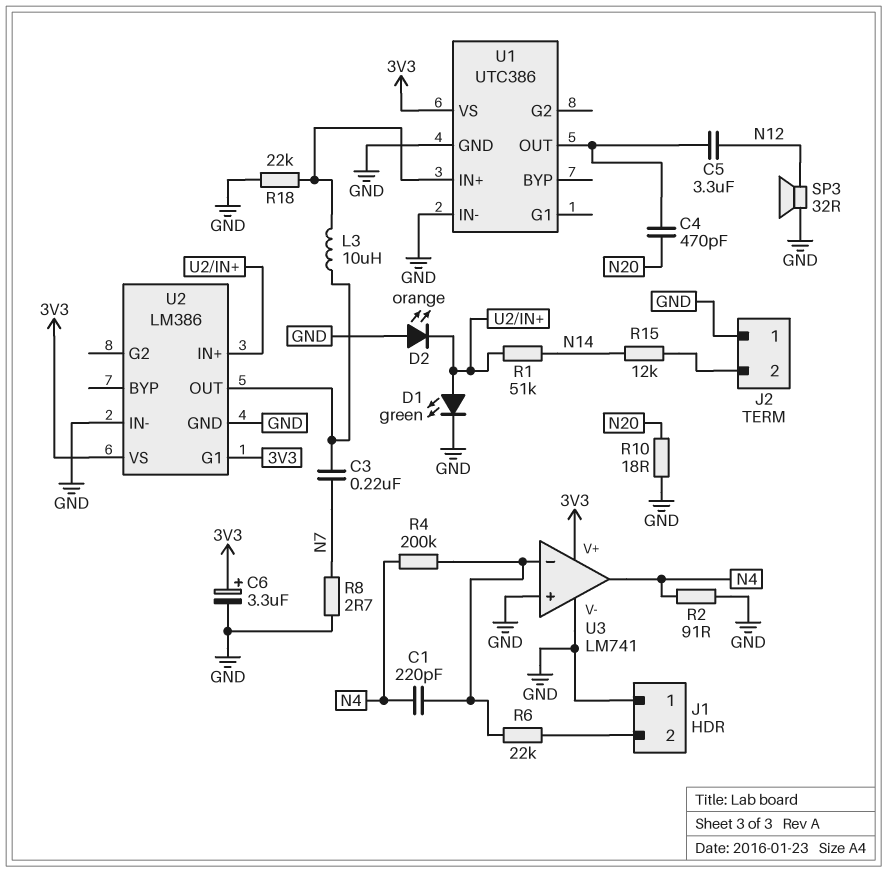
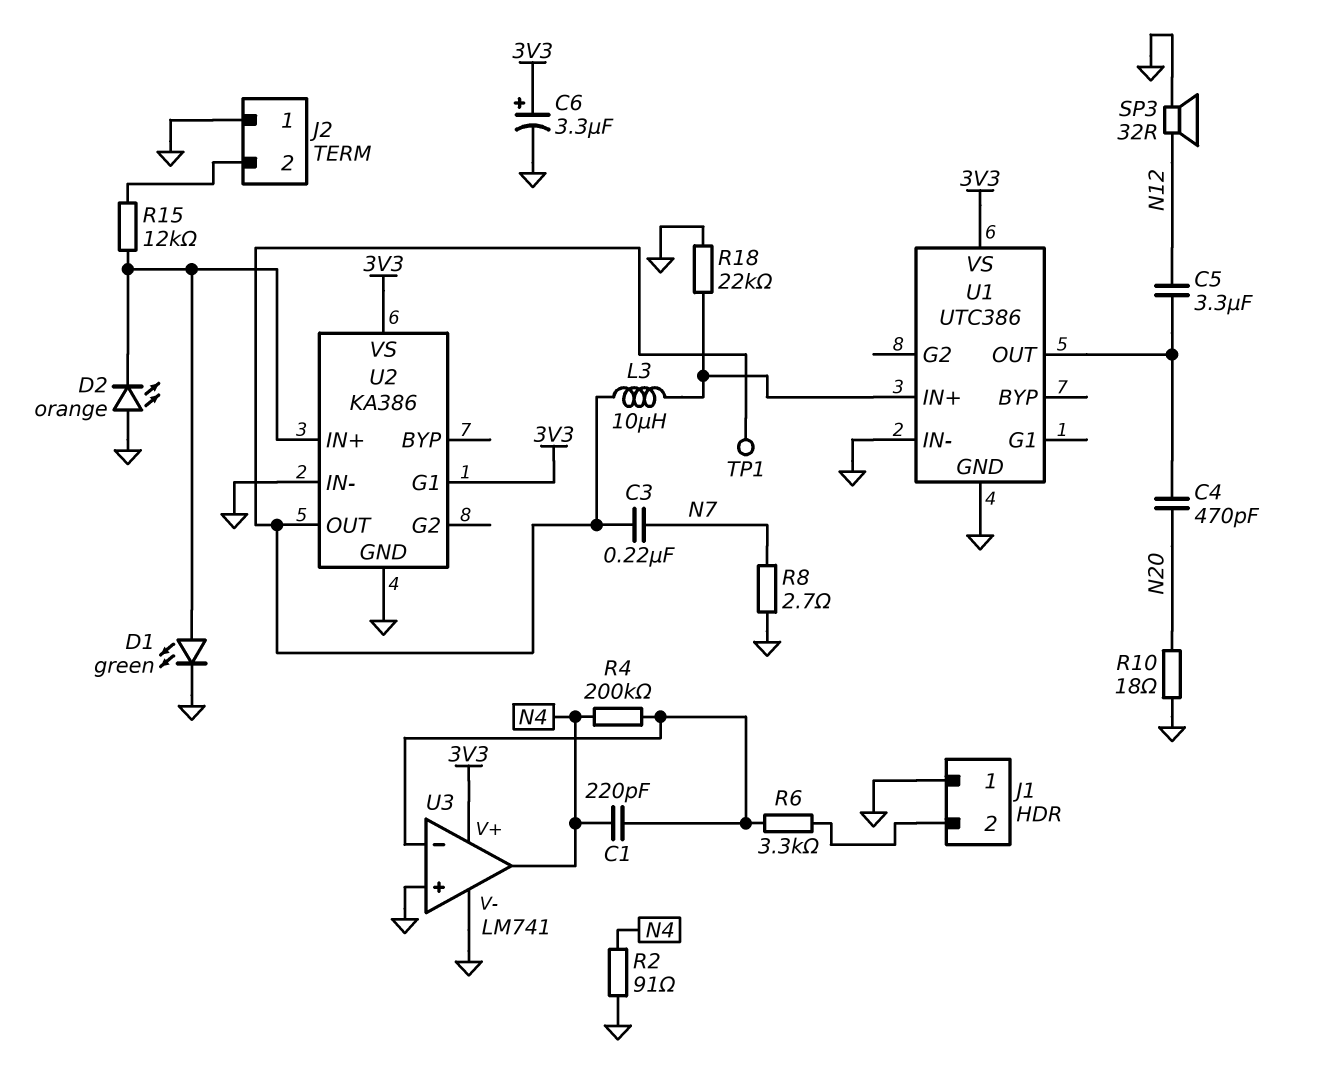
R1: 51k (N14, U2/IN+) -> none
R6: 22k (J1/2, U3/in-) -> 3.3k (J1/2, U3/in-)
R15: 12k (J2/2, N14) -> 12k (J2/2, U2/IN+)
TP1: none -> test point (U2/OUT)
U2: LM386 -> KA386

